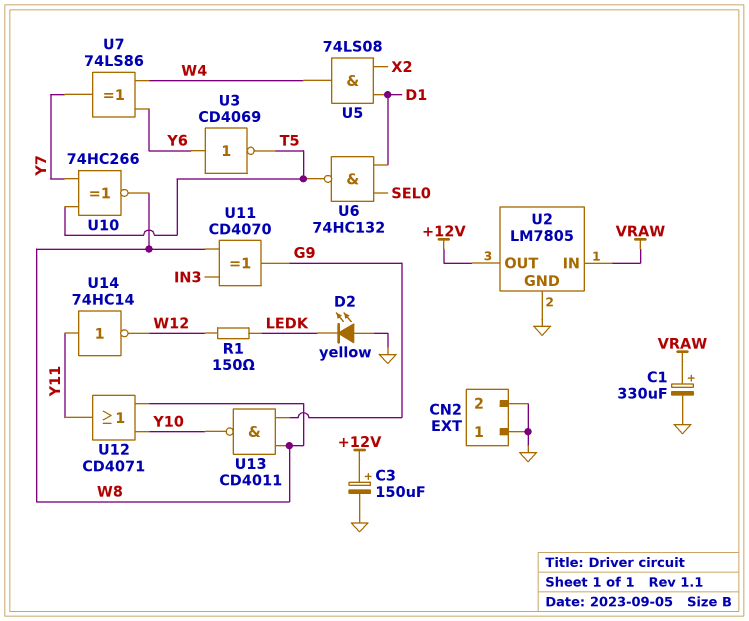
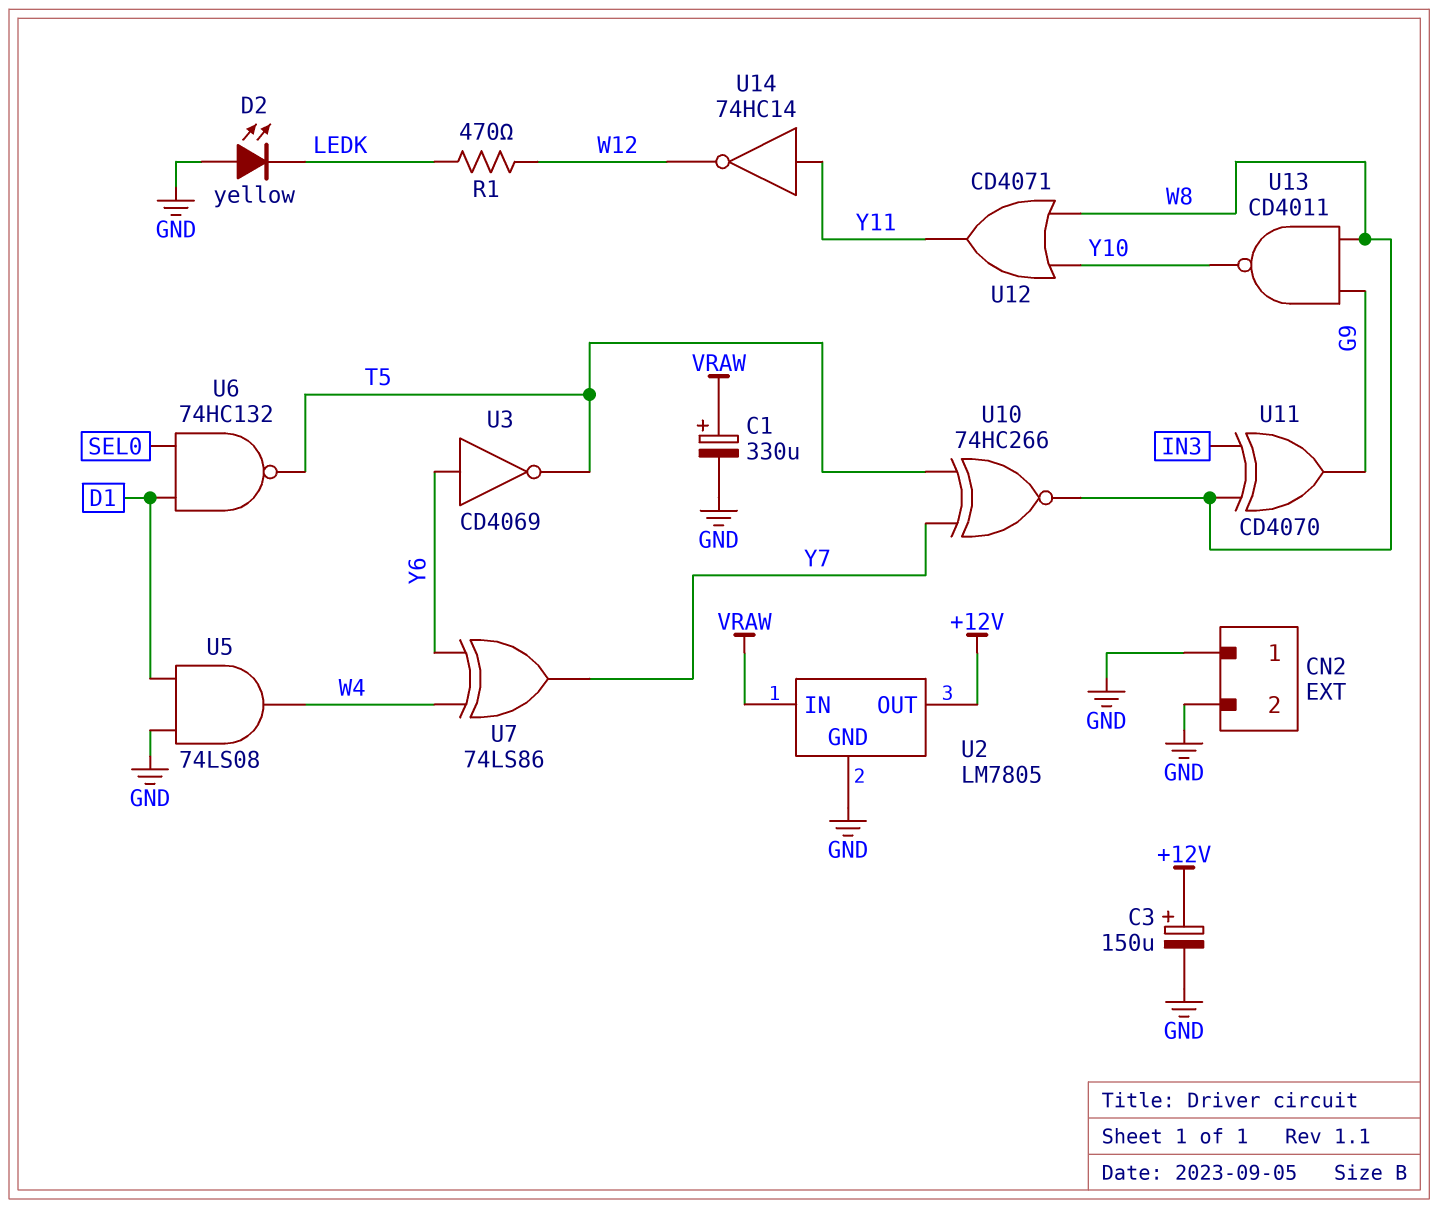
R1: 150 (LEDK, W12) -> 470 (LEDK, W12)
U5: AND 74LS08 (in D1, in X2, out W4) -> AND 74LS08 (in D1, in GND, out W4)

